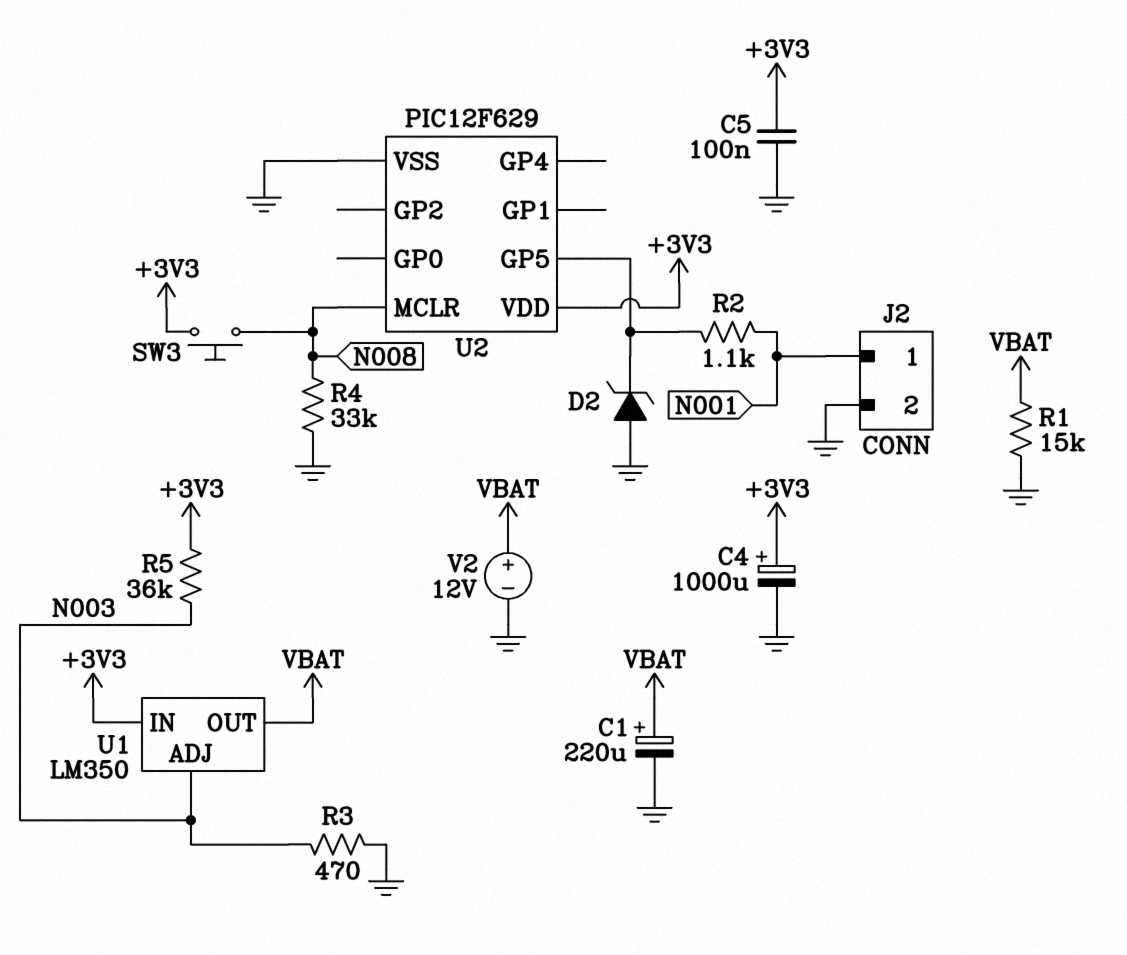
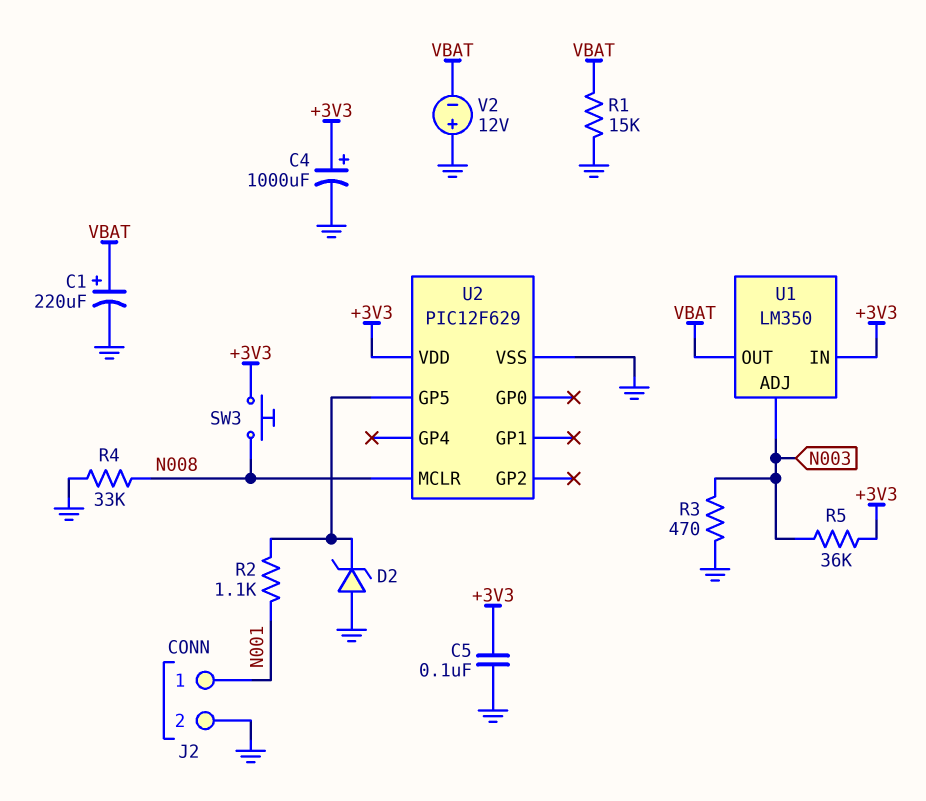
V2: 12V (plus VBAT, minus GND) -> 12V (plus GND, minus VBAT)

